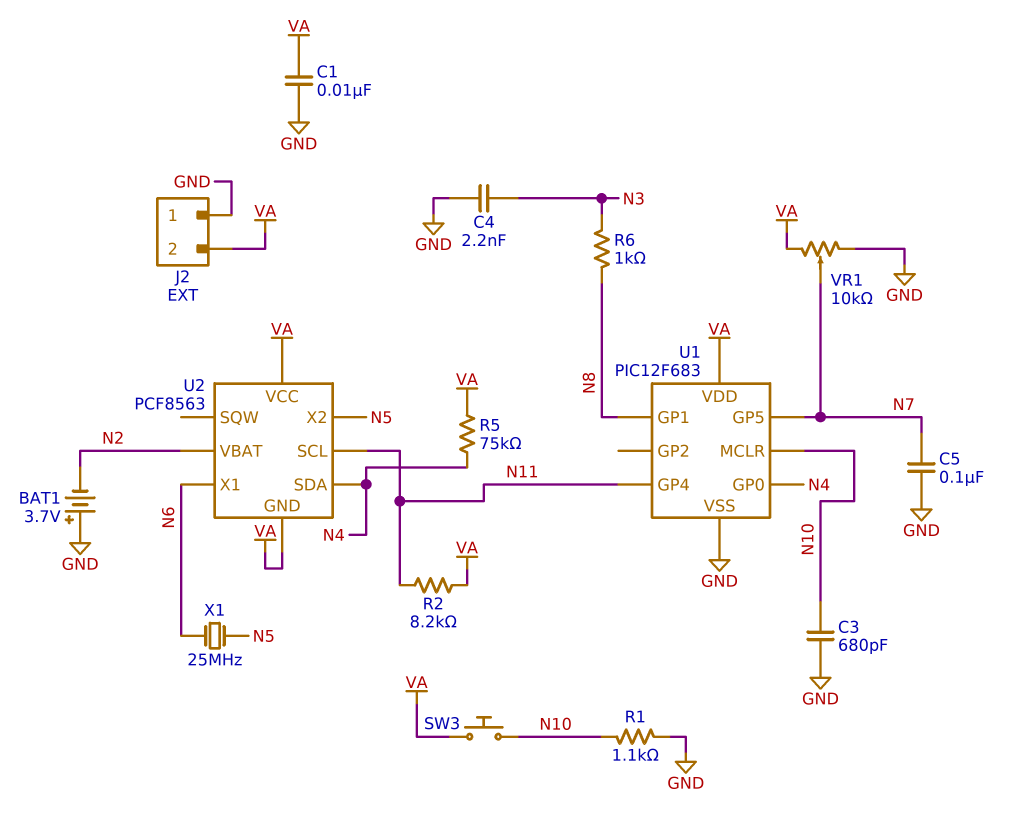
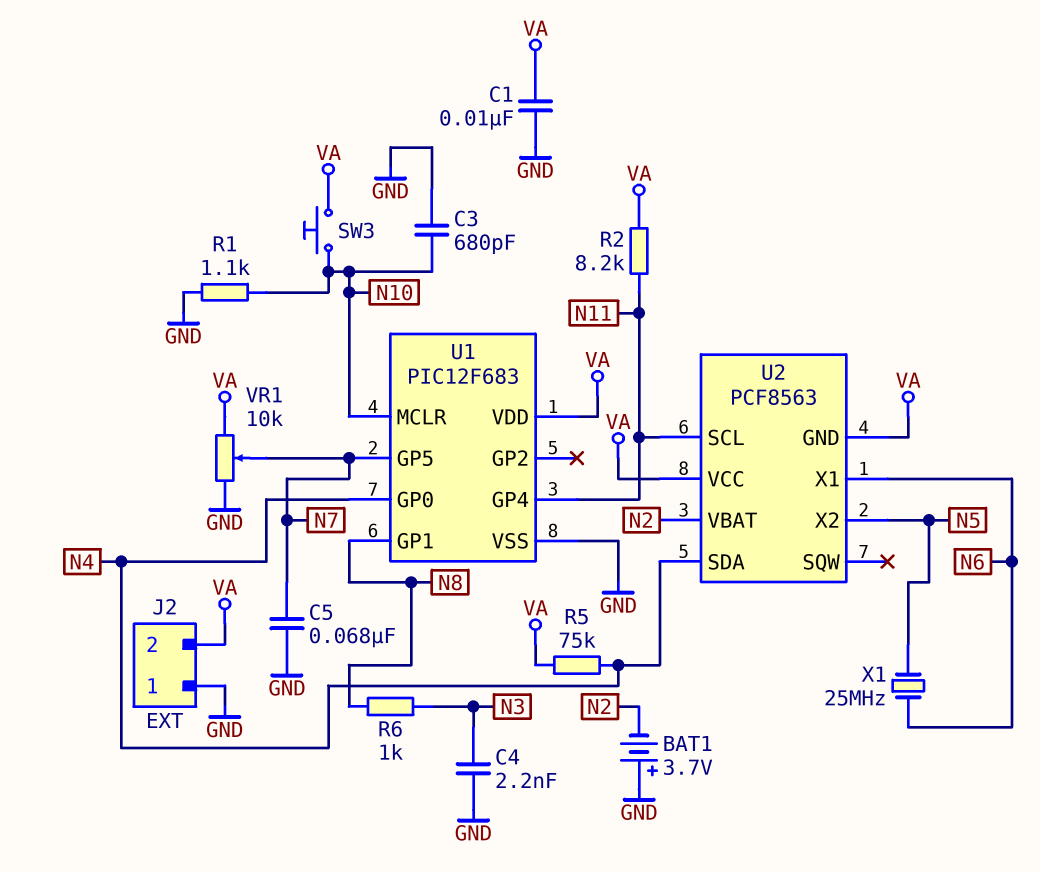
C5: 100nF (GND, N7) -> 68nF (GND, N7)

